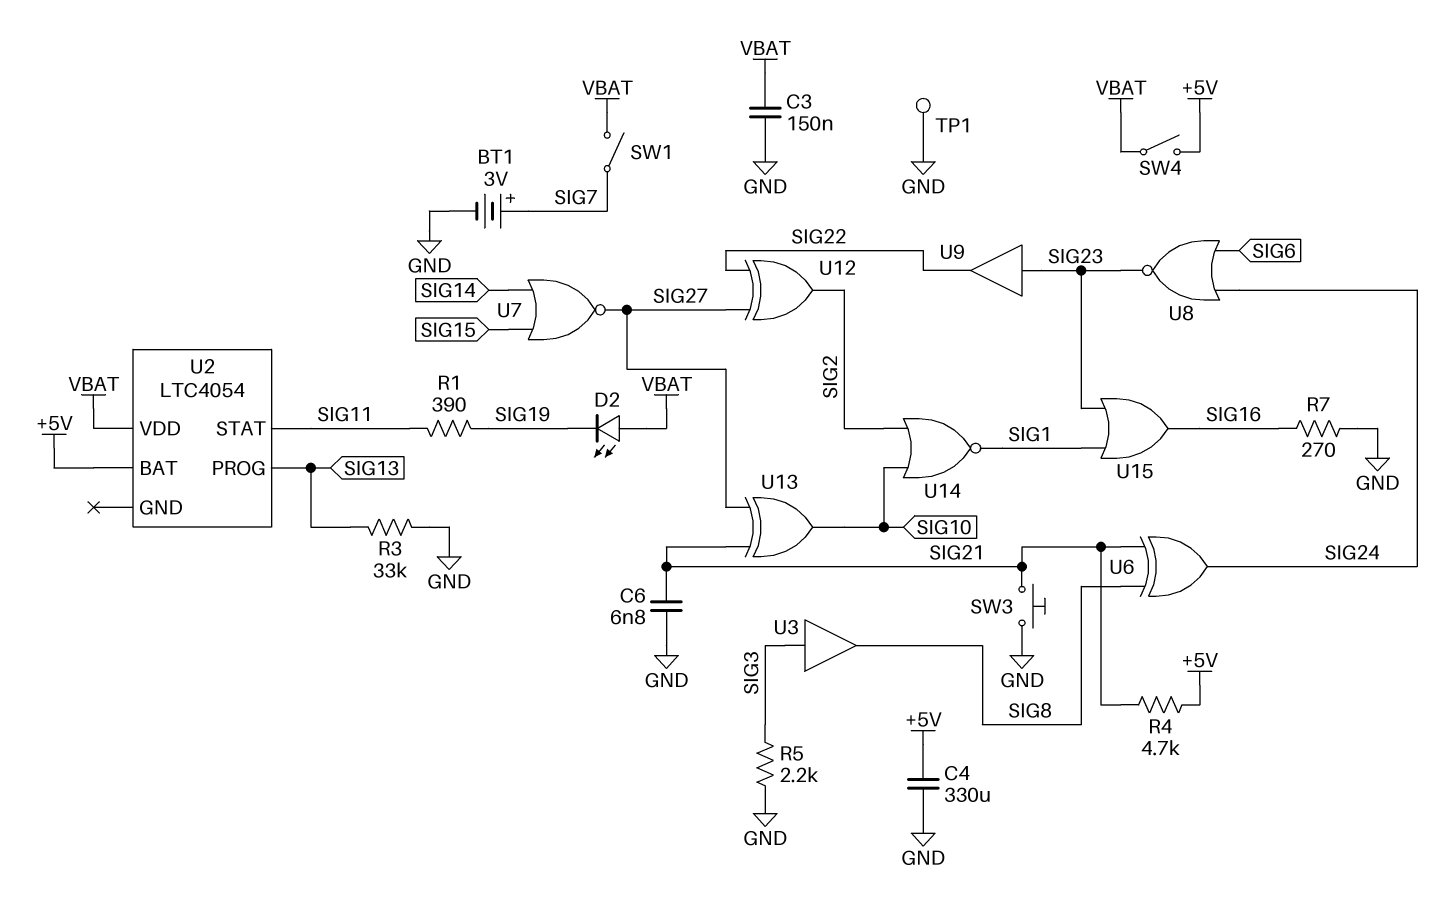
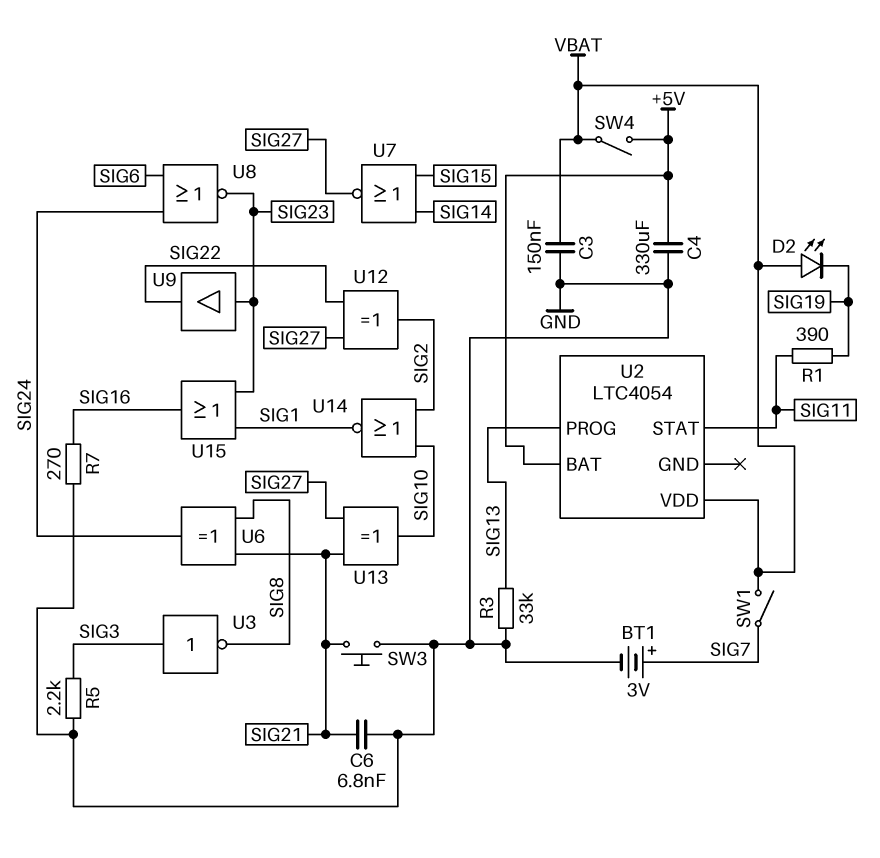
R4: 4.7k (+5V, SIG21) -> none
TP1: test point (GND) -> none
U3: buffer (in SIG3, out SIG8) -> NOT (in SIG3, out SIG8)

